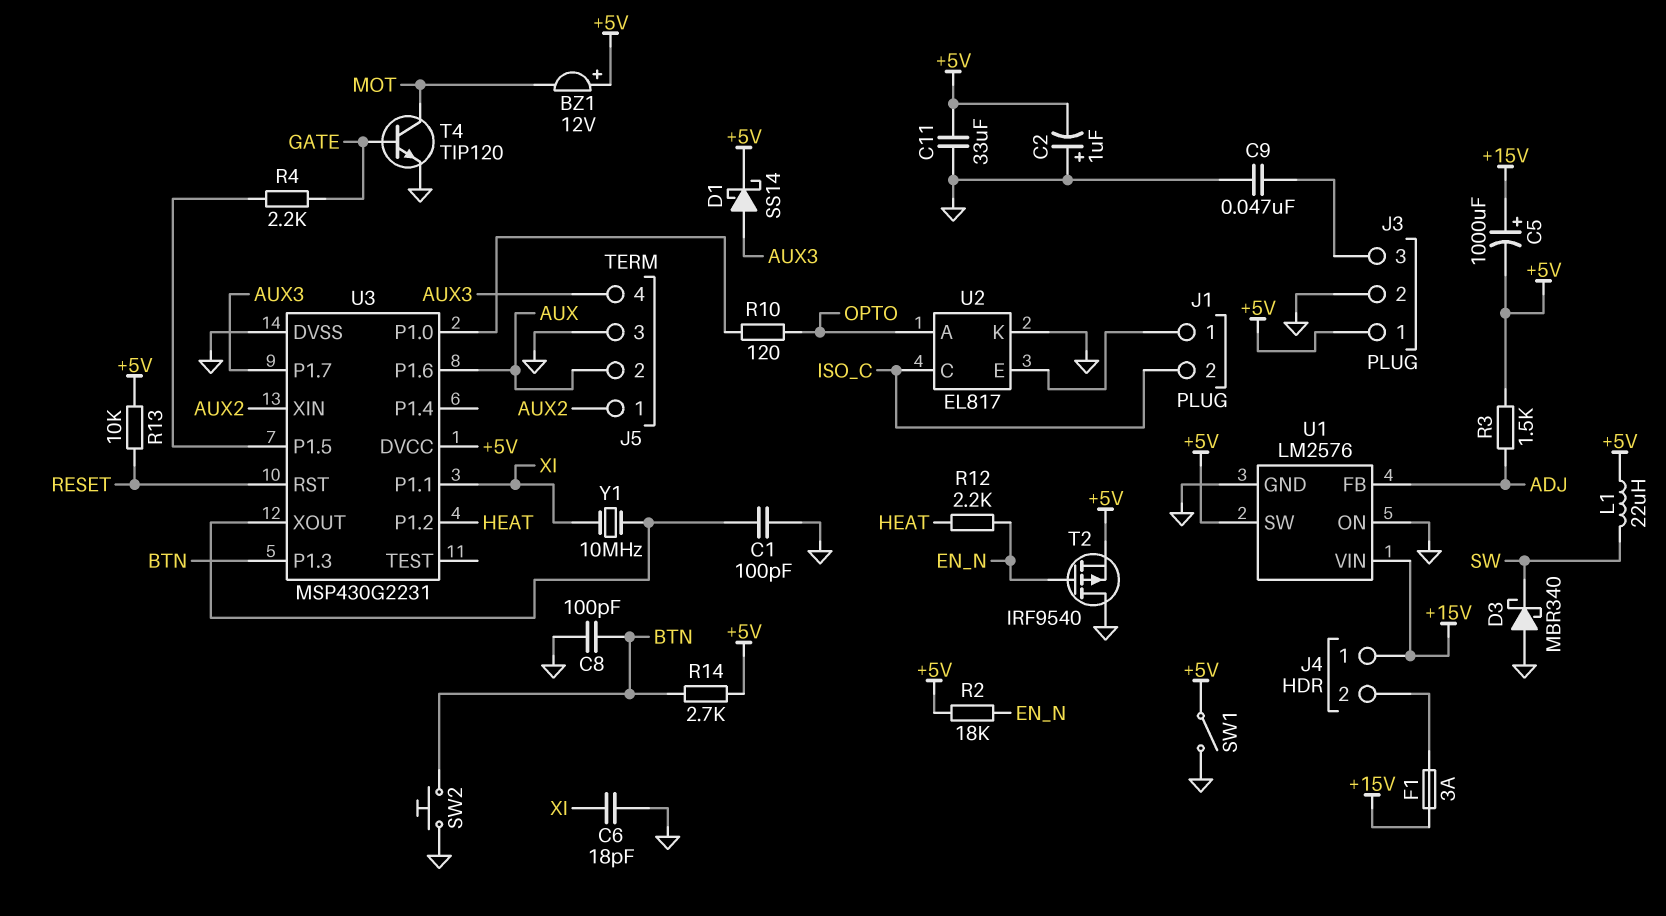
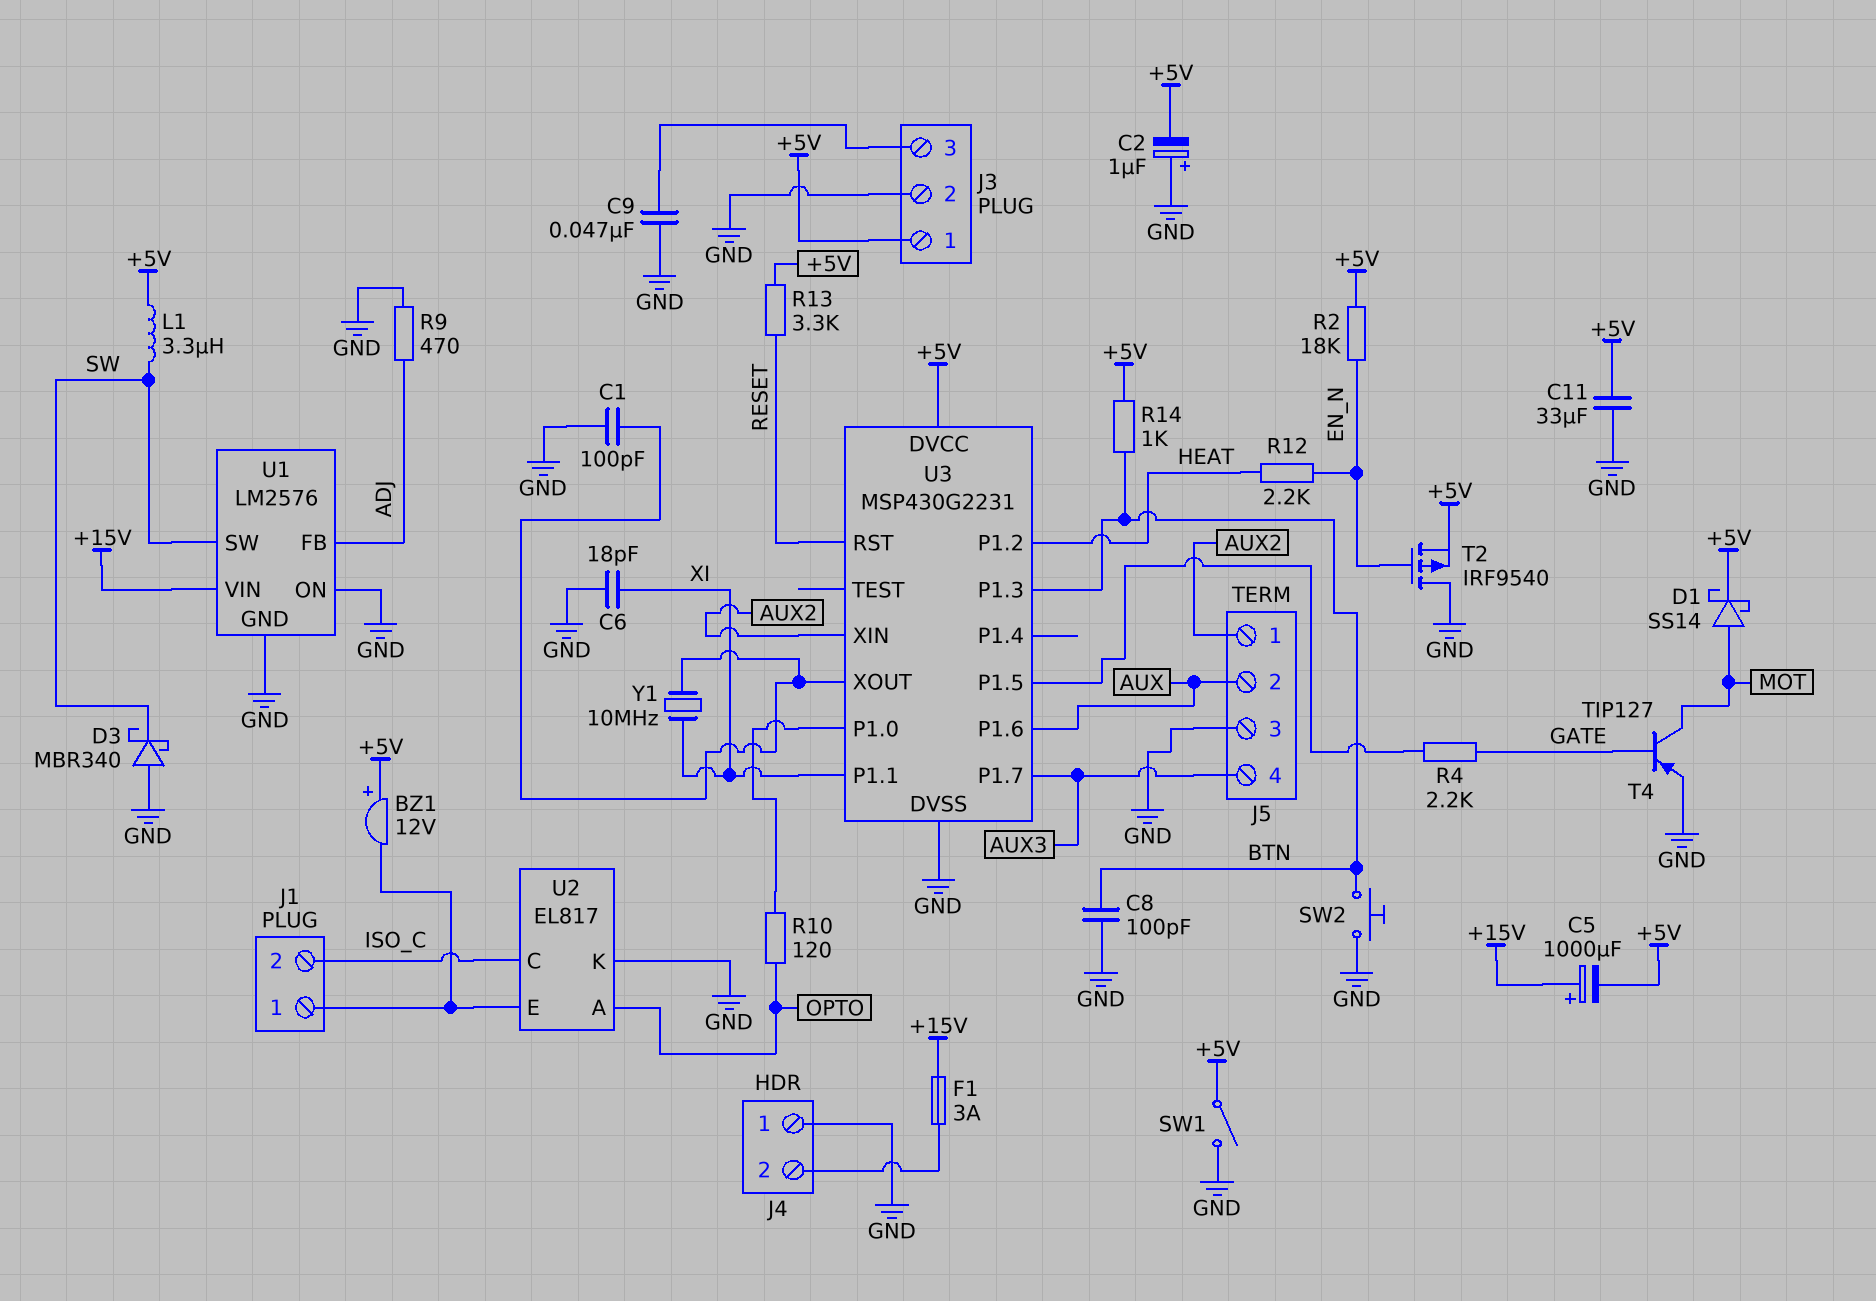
BZ1: buzzer 12V (plus +5V, minus MOT) -> buzzer 12V (plus +5V, minus J1/1)
D1: schottky SS14 (A AUX3, K +5V) -> schottky SS14 (A MOT, K +5V)
J4 pin 1: +15V -> GND
L1: 22uH (+5V, SW) -> 3.3uH (+5V, SW)
R3: 1.5k (+5V, ADJ) -> none
R9: none -> 470 (ADJ, GND)
R13: 10k (+5V, RESET) -> 3.3k (+5V, RESET)
R14: 2.7k (+5V, BTN) -> 1k (+5V, BTN)
T4: NPN TIP120 (B GATE, C MOT, E GND) -> PNP TIP127 (B GATE, C MOT, E GND)
U1 pin SW: +5V -> SW

